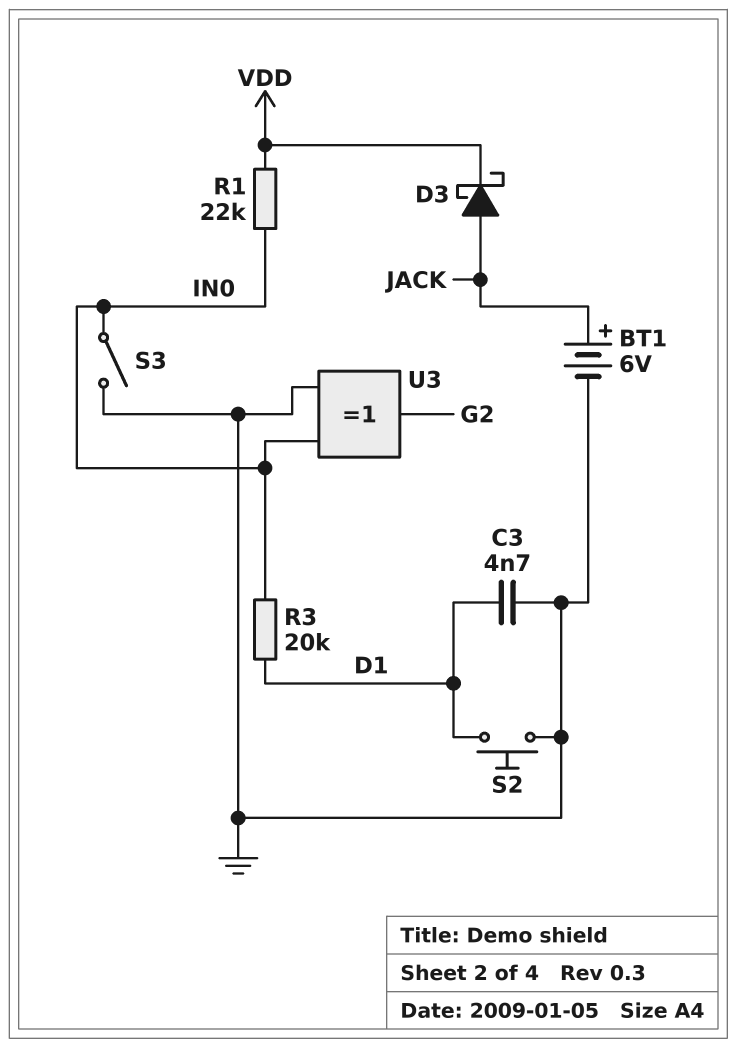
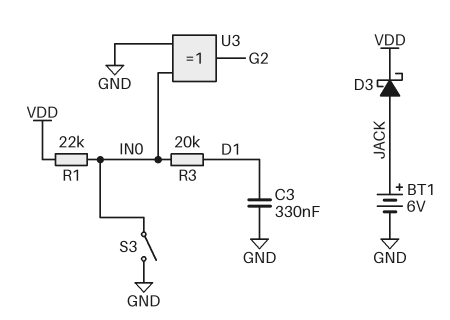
C3: 4.7nF (D1, GND) -> 330nF (D1, GND)
S2: button (D1, GND) -> none

